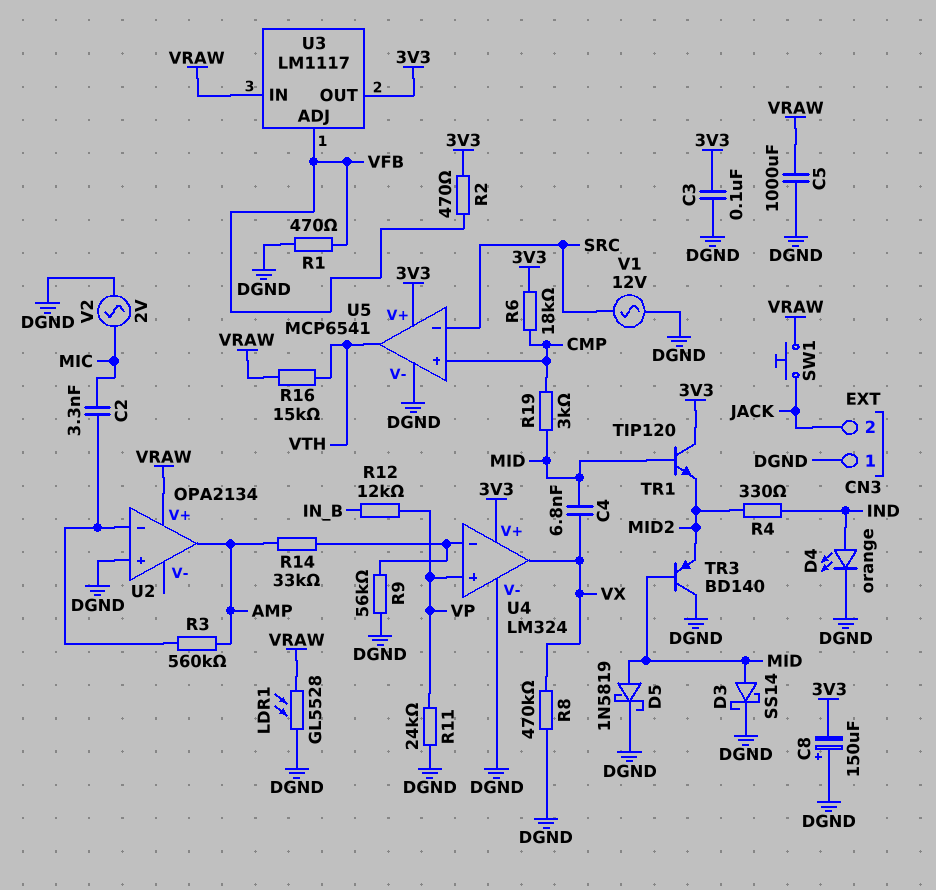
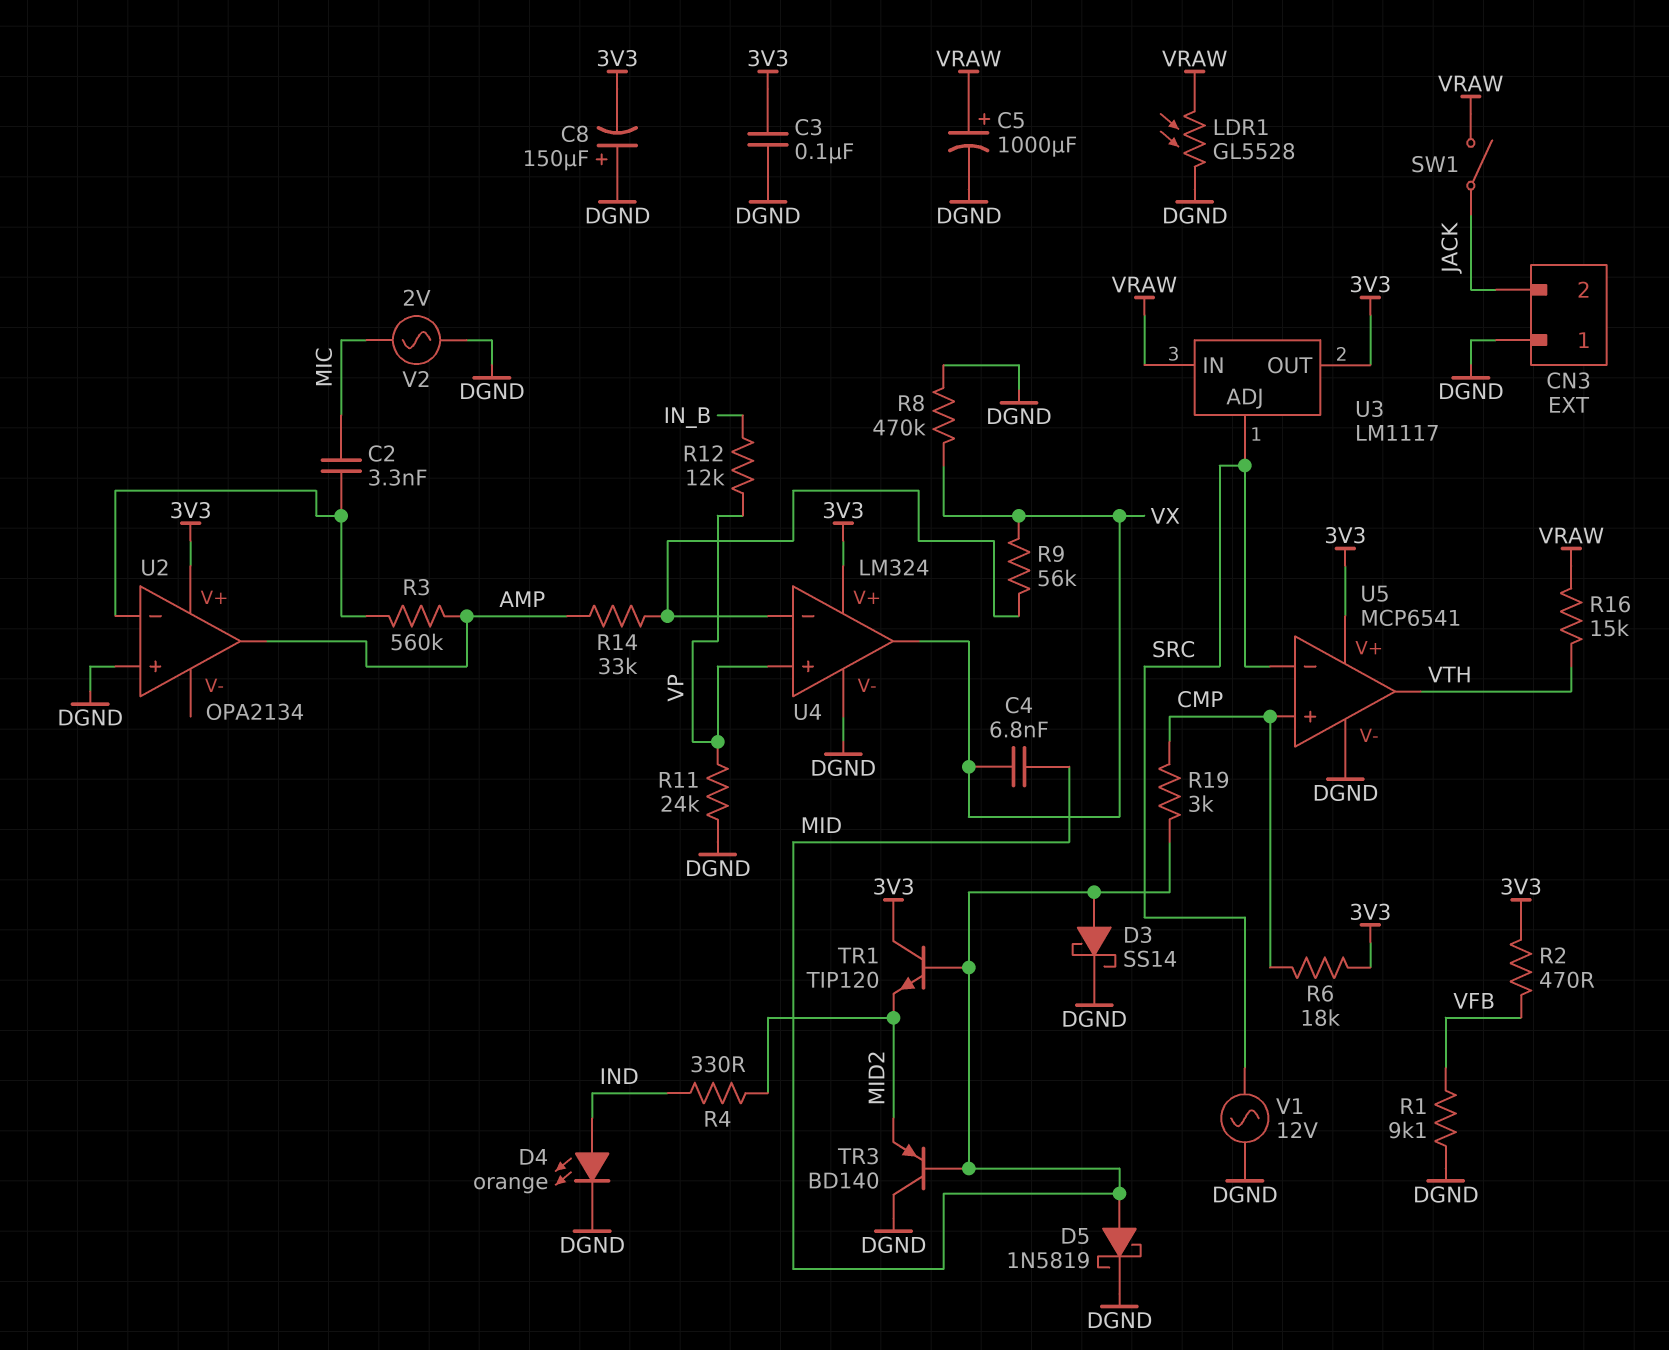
C5: 1000uF (DGND, VRAW) -> 1000uF (plus VRAW, minus DGND)
R1: 470 (DGND, VFB) -> 9.1k (DGND, VFB)
R9: 56k (DGND, U4/in-) -> 56k (U4/in-, VX)
SW1: button (JACK, VRAW) -> switch (JACK, VRAW)
U2 pin V+: VRAW -> 3V3
U3 pin ADJ: VFB -> SRC

